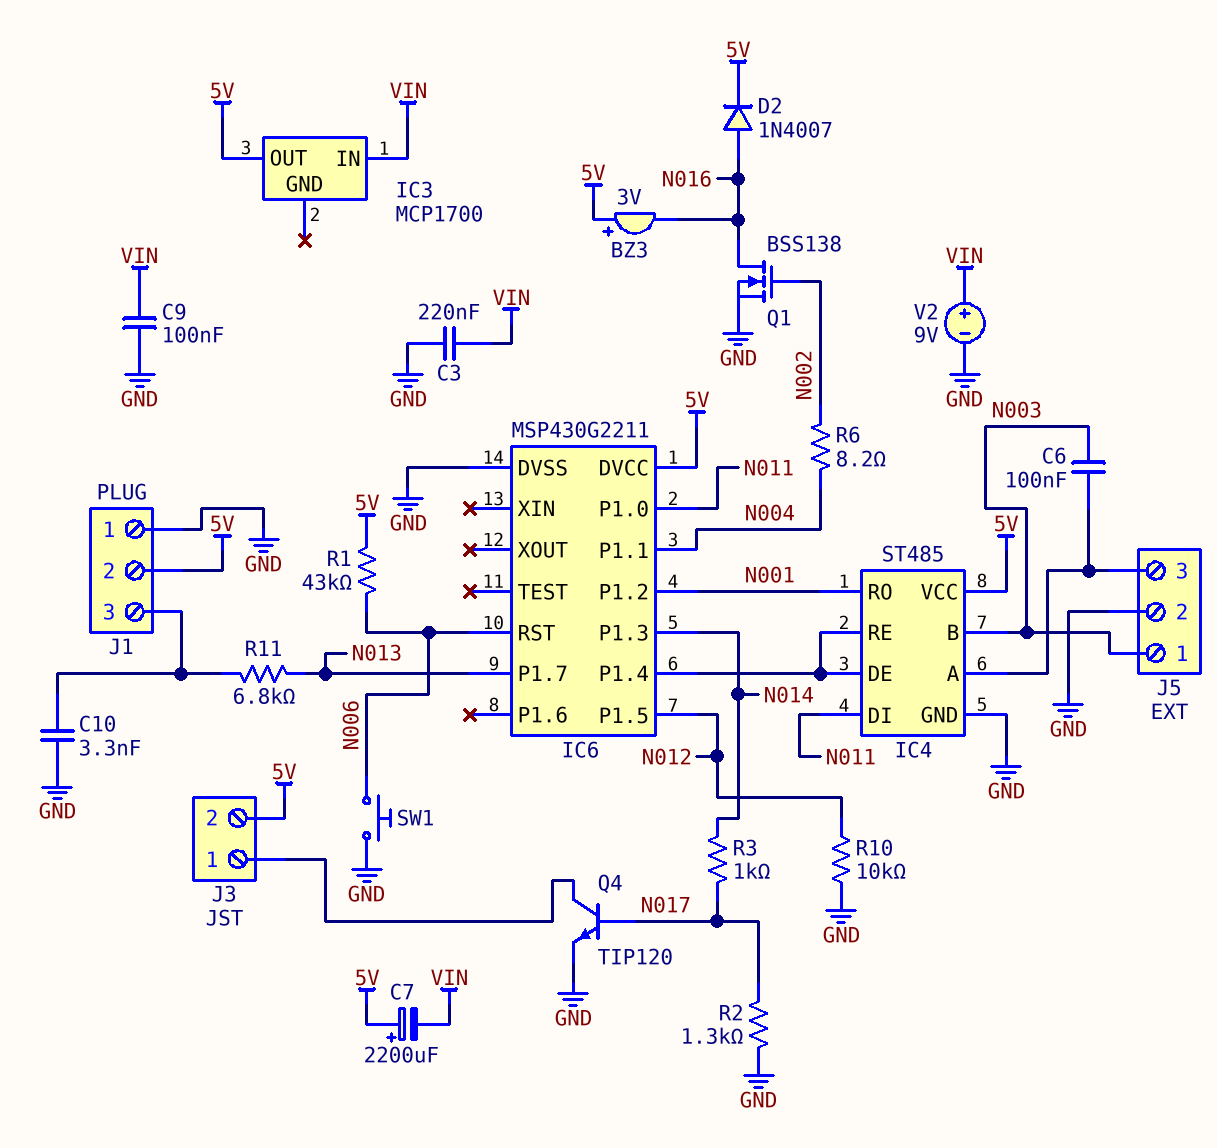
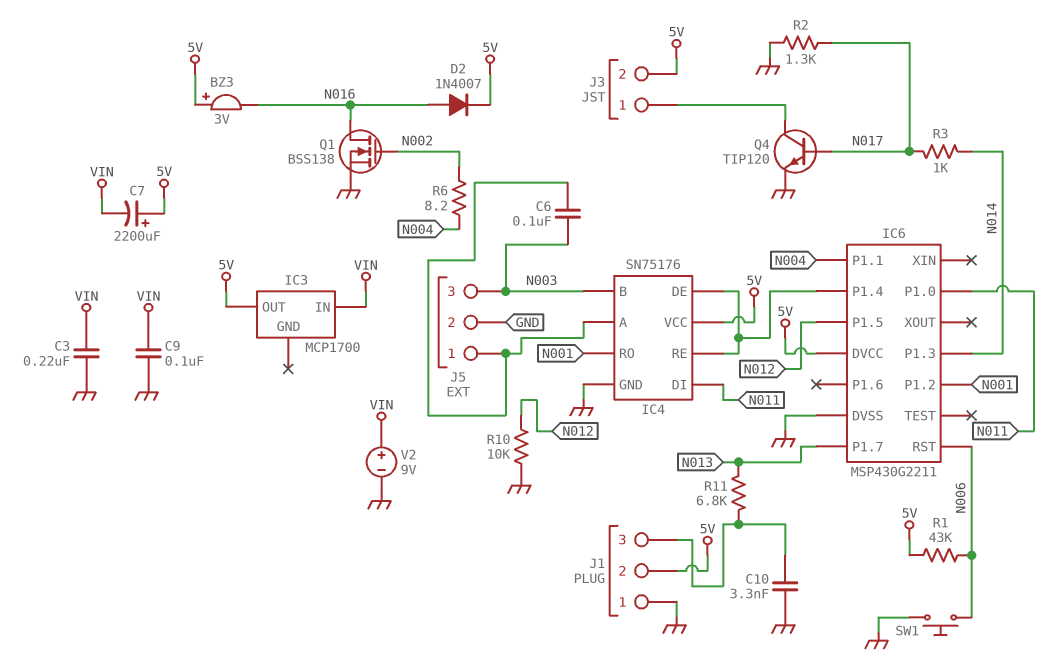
IC4: ST485 -> SN75176
J5 pin 1: N003 -> IC4/A
J5 pin 3: IC4/A -> N003

